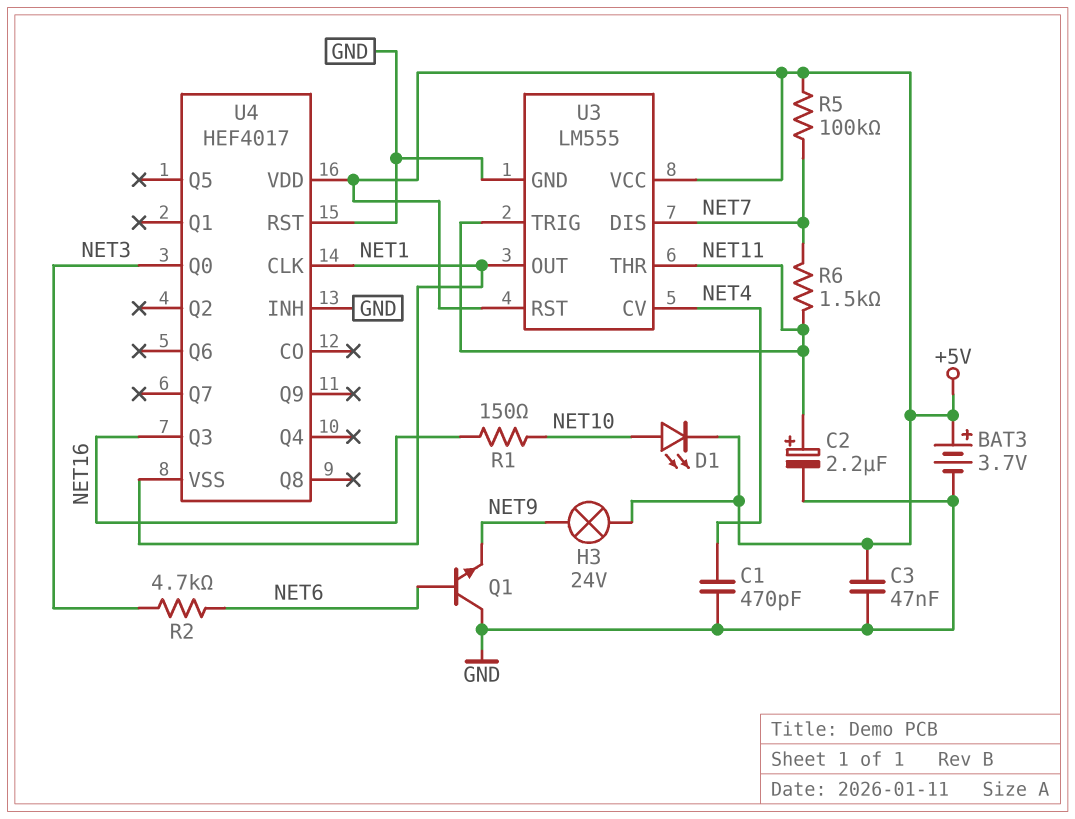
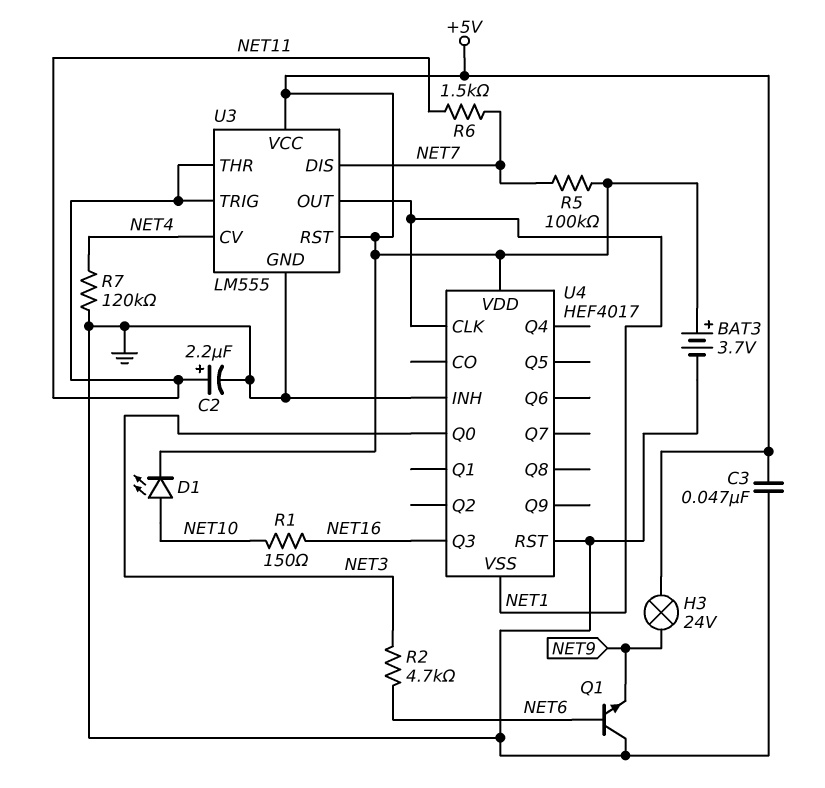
C1: 470pF (GND, NET4) -> none
R7: none -> 120k (GND, NET4)

